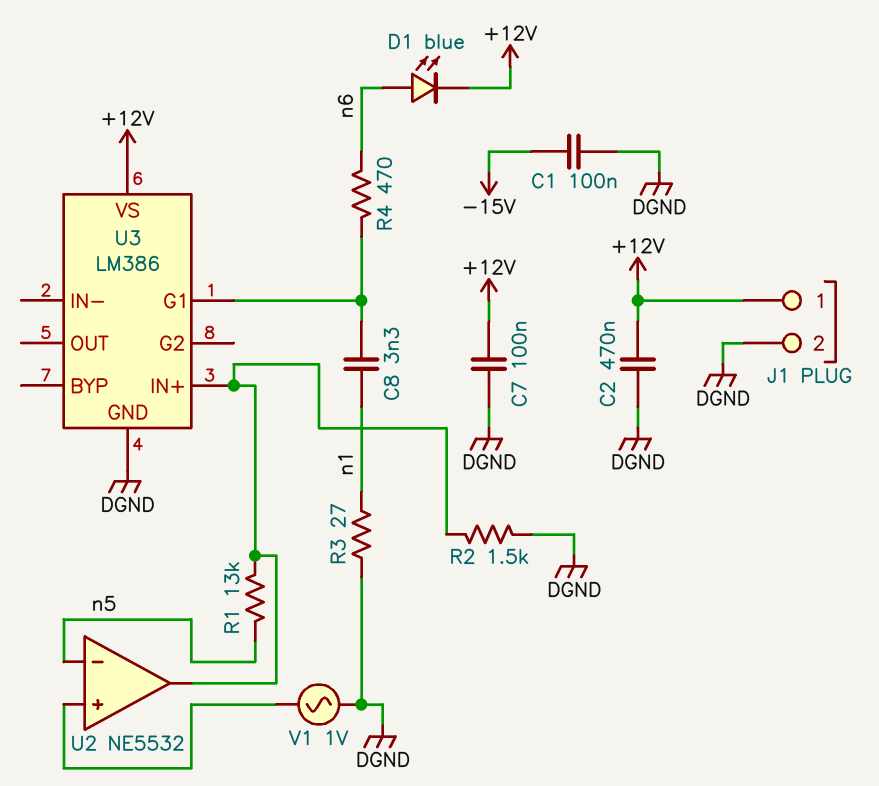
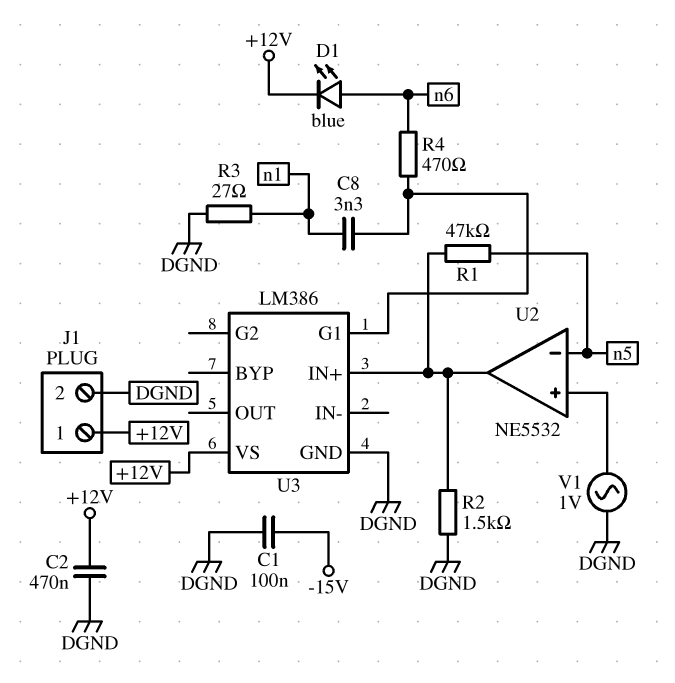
C7: 100nF (+12V, DGND) -> none
R1: 13k (U2/out, n5) -> 47k (U2/out, n5)

